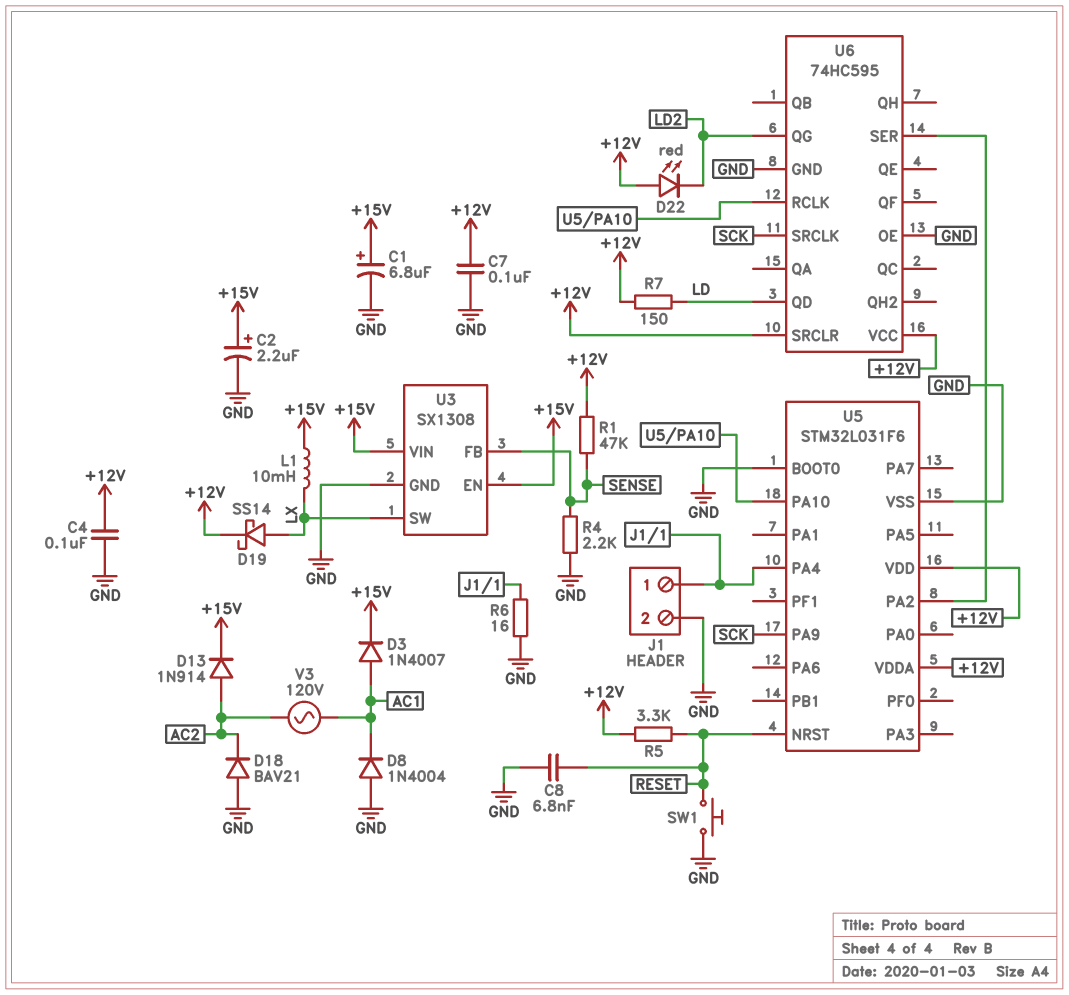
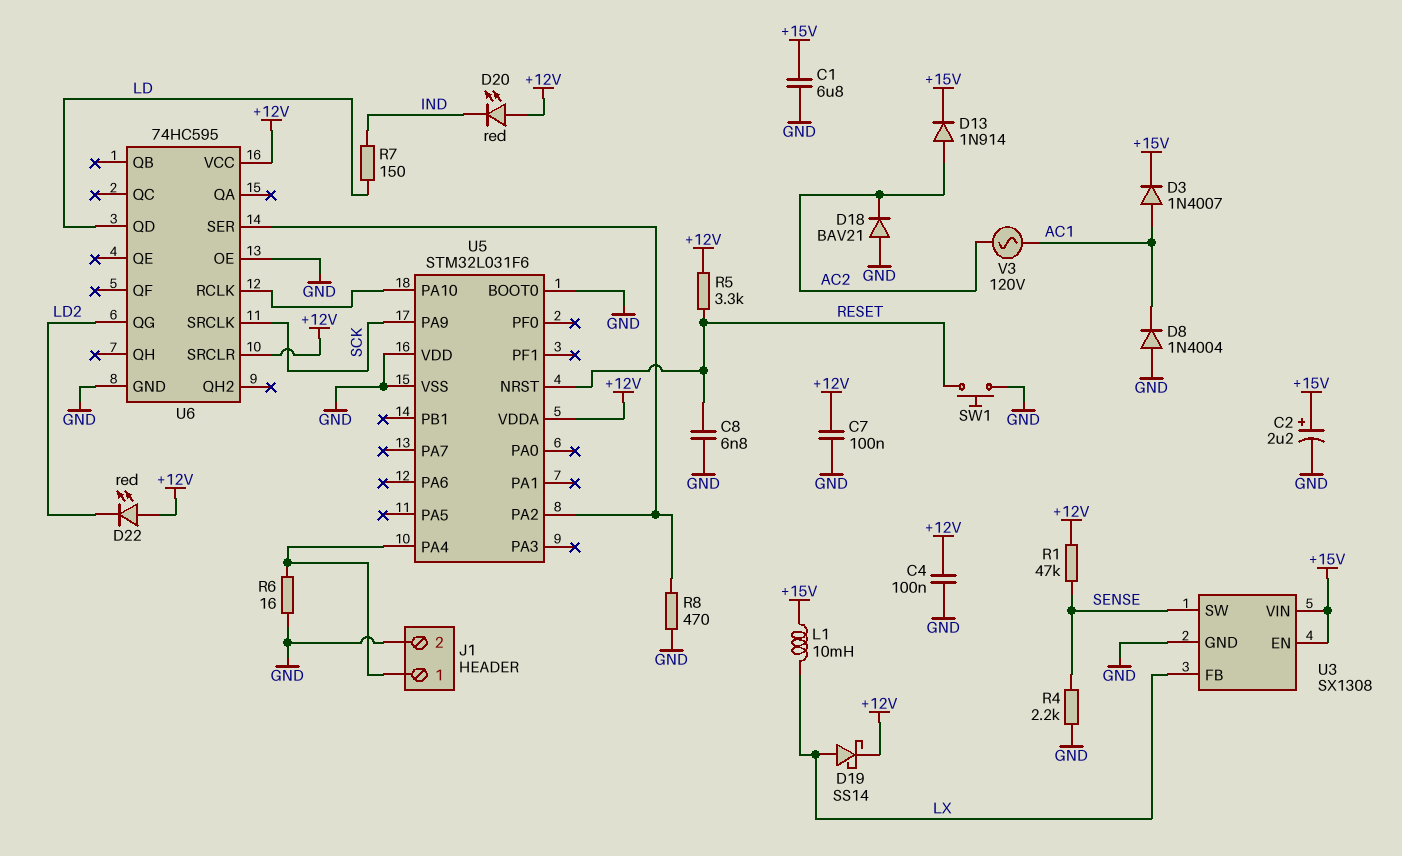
C1: 6.8uF (plus +15V, minus GND) -> 6.8uF (+15V, GND)
D20: none -> LED red (A +12V, K IND)
R7: 150 (+12V, LD) -> 150 (IND, LD)
R8: none -> 470 (GND, U5/PA2)
U3 pin FB: SENSE -> LX
U3 pin SW: LX -> SENSE
U5 pin VDD: +12V -> GND

